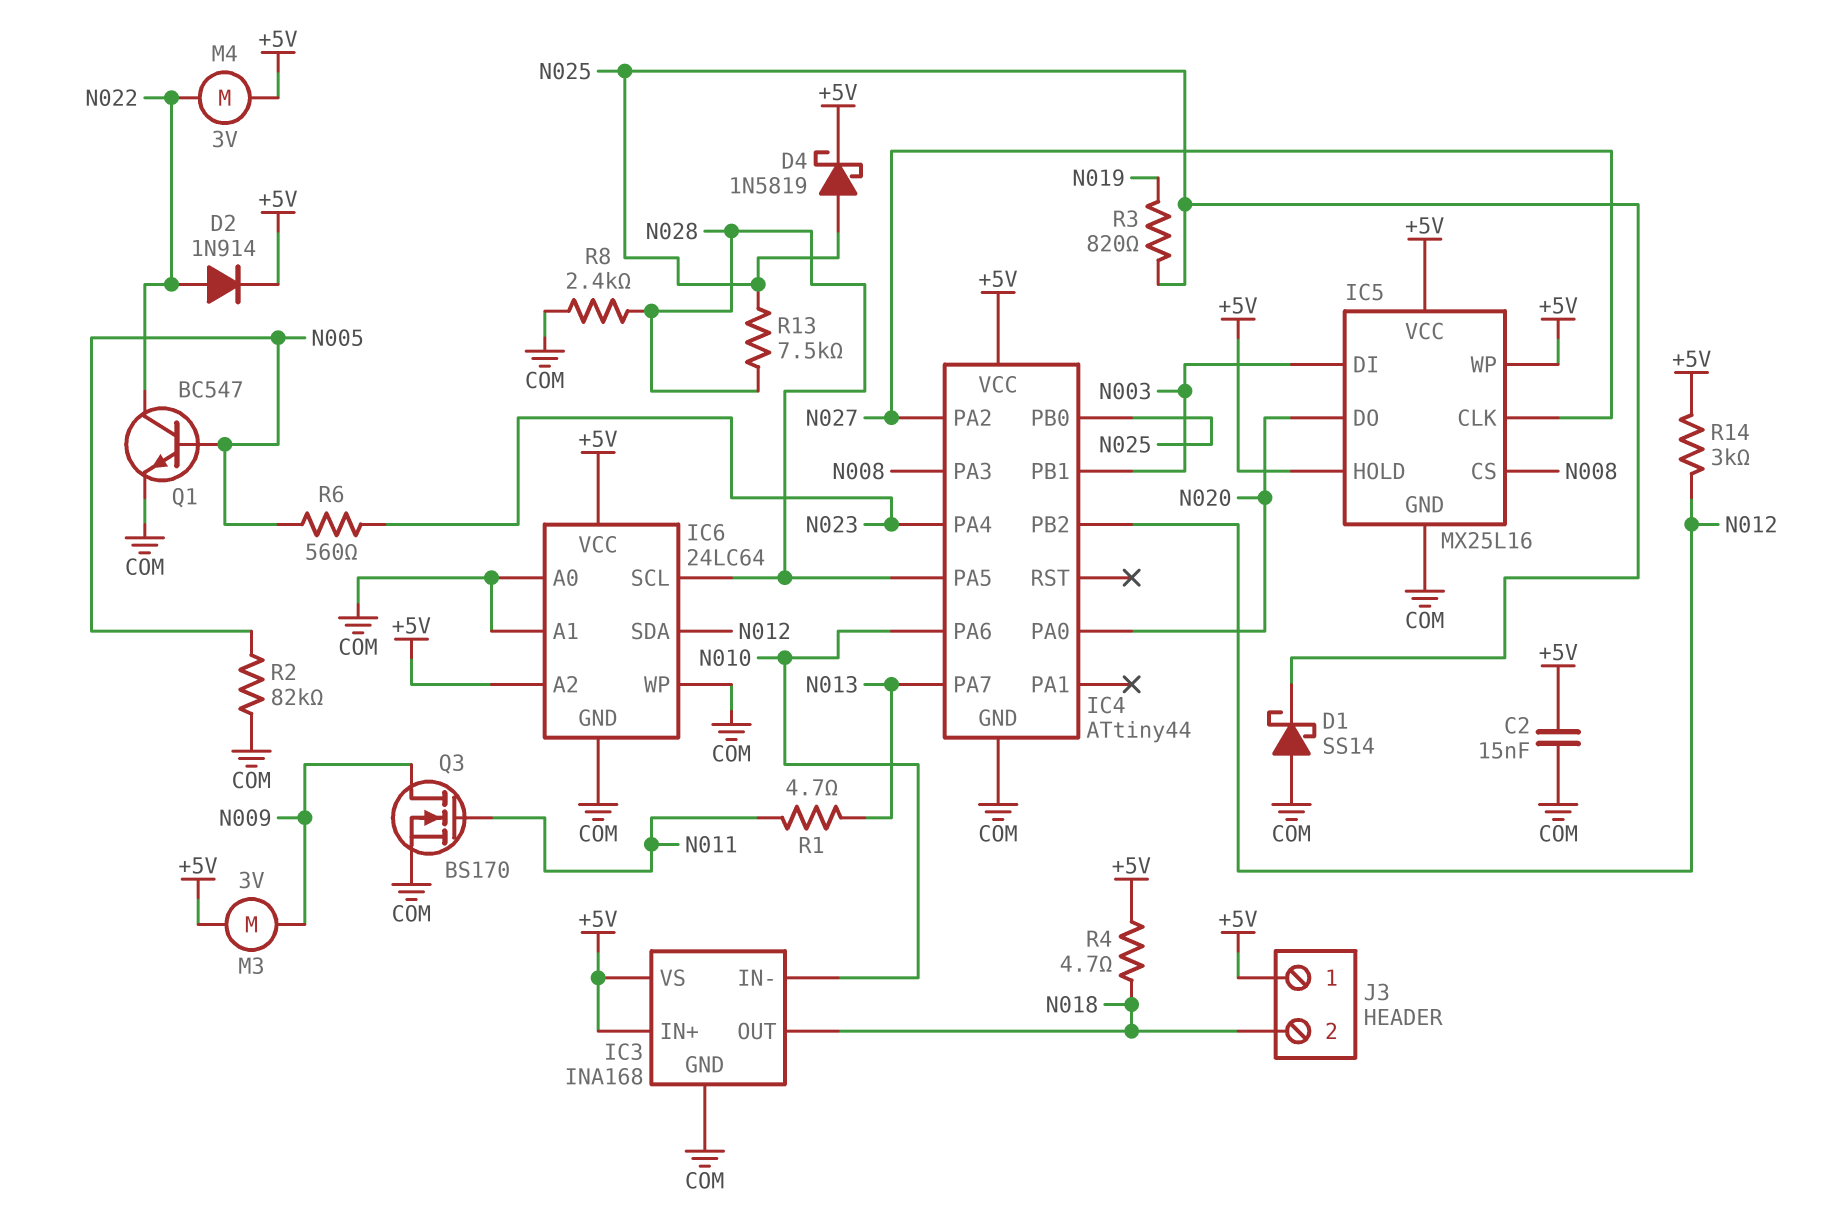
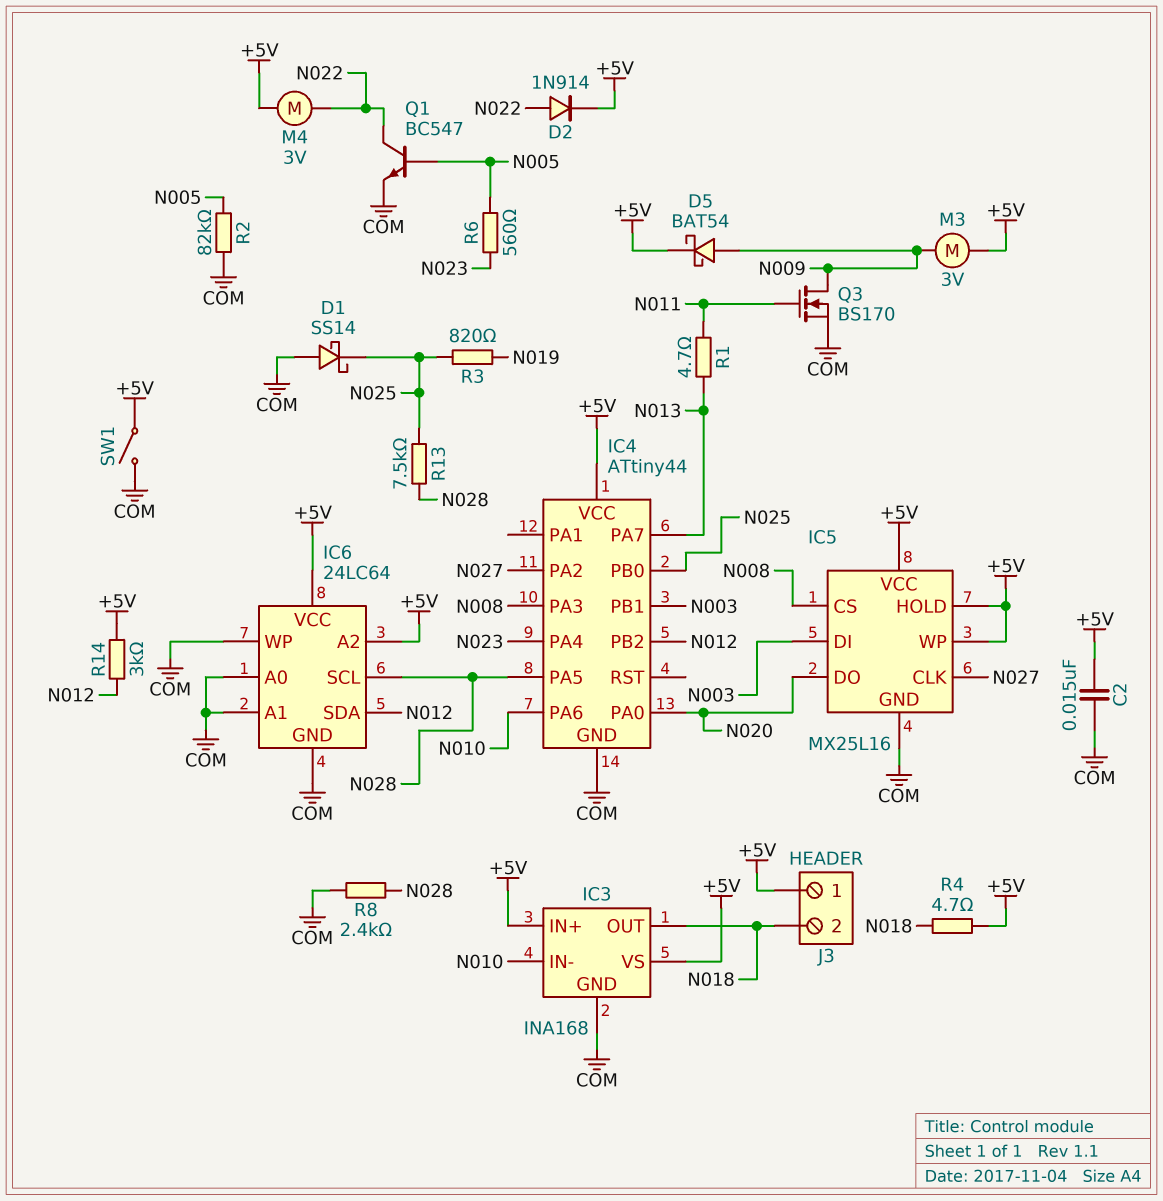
D4: schottky 1N5819 (A N025, K +5V) -> none
D5: none -> schottky BAT54 (A N009, K +5V)
SW1: none -> switch (+5V, COM)

